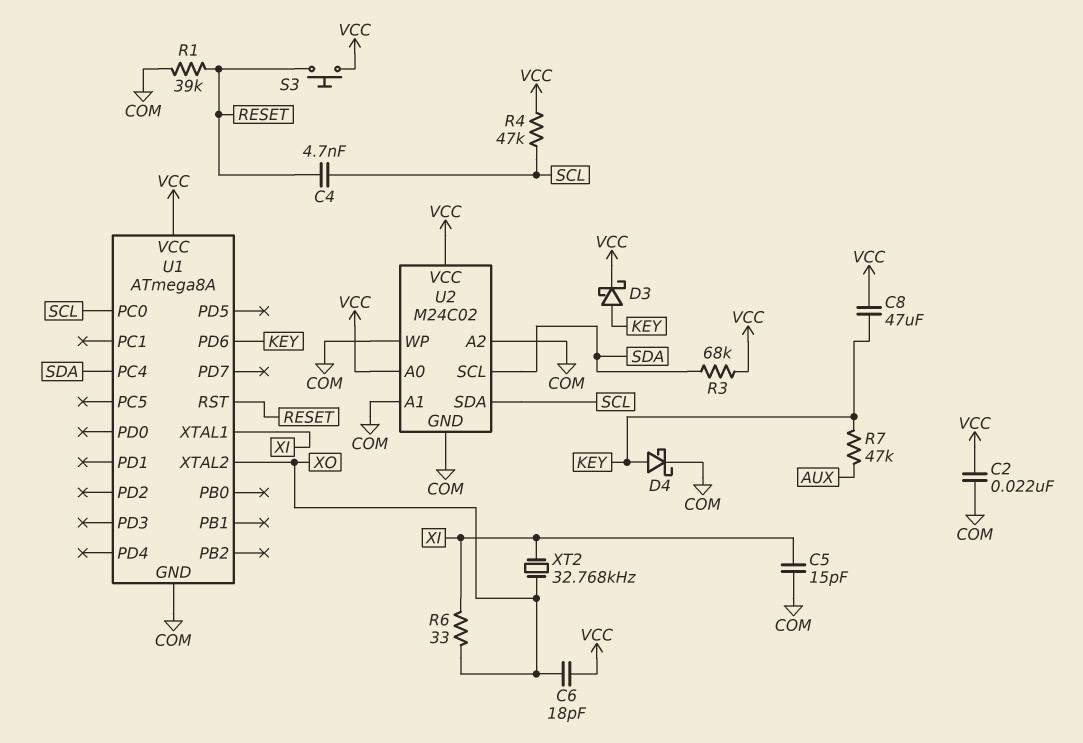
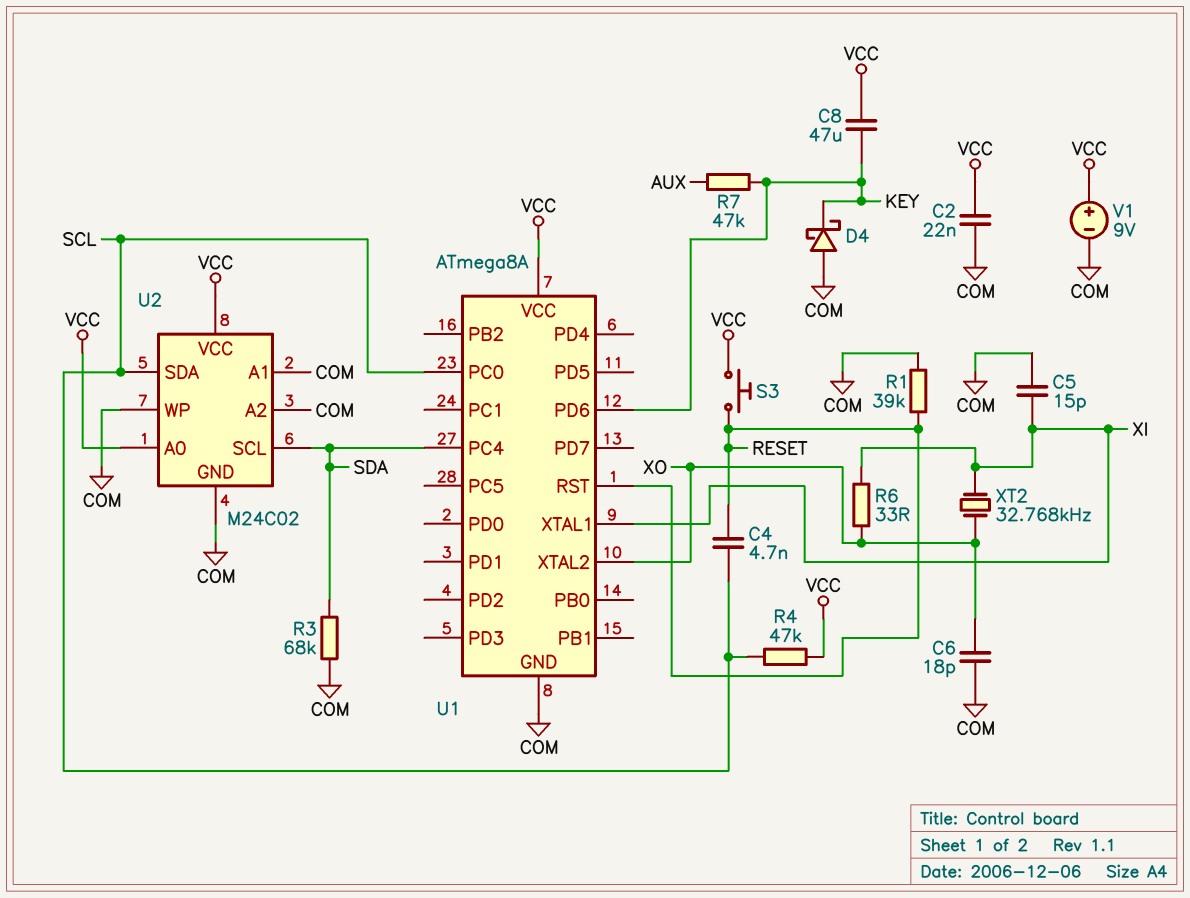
C6: 18pF (VCC, XO) -> 18pF (COM, XO)
D3: schottky (A KEY, K VCC) -> none
D4: schottky (A KEY, K COM) -> schottky (A COM, K KEY)
R3: 68k (SDA, VCC) -> 68k (COM, SDA)
V1: none -> 9V (plus VCC, minus COM)

